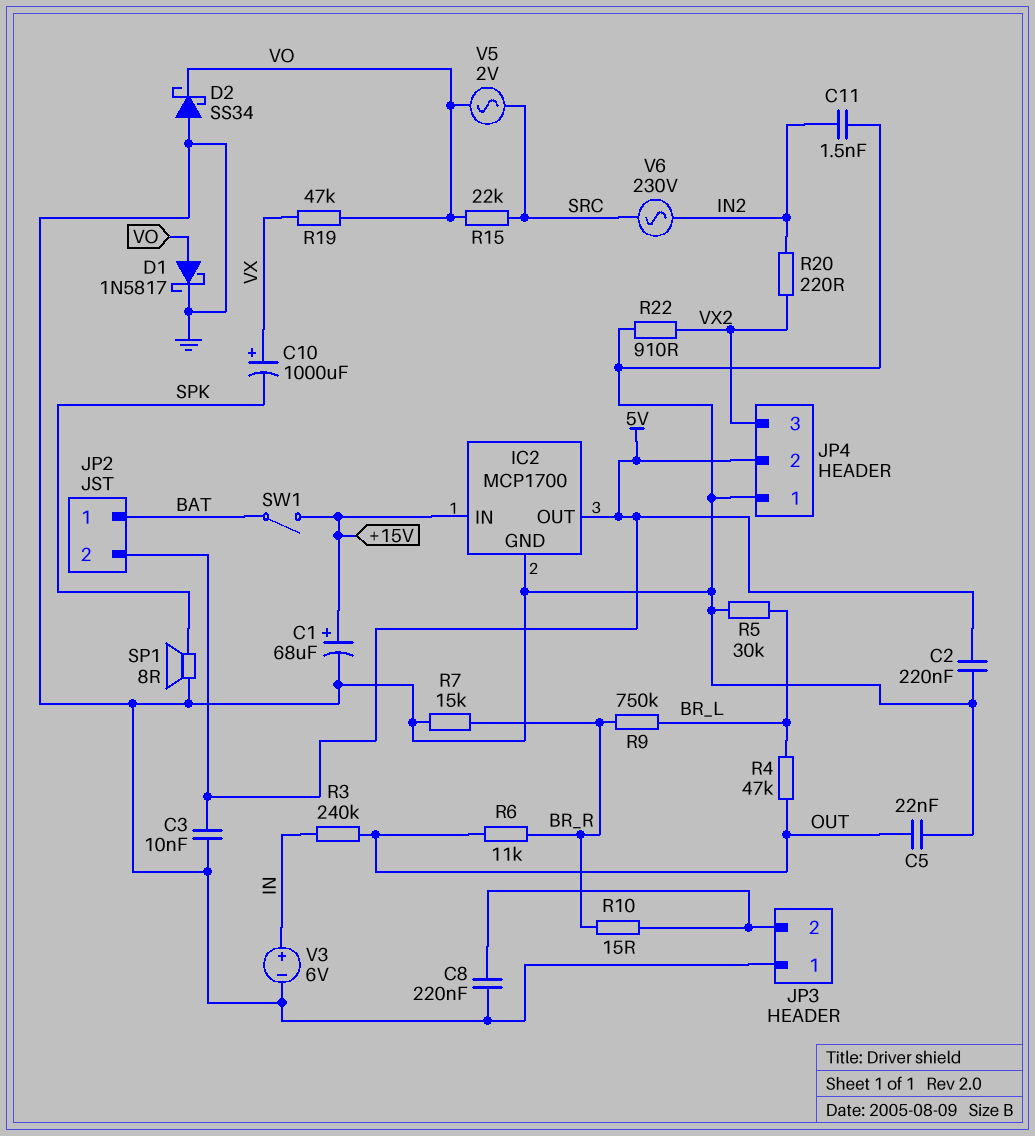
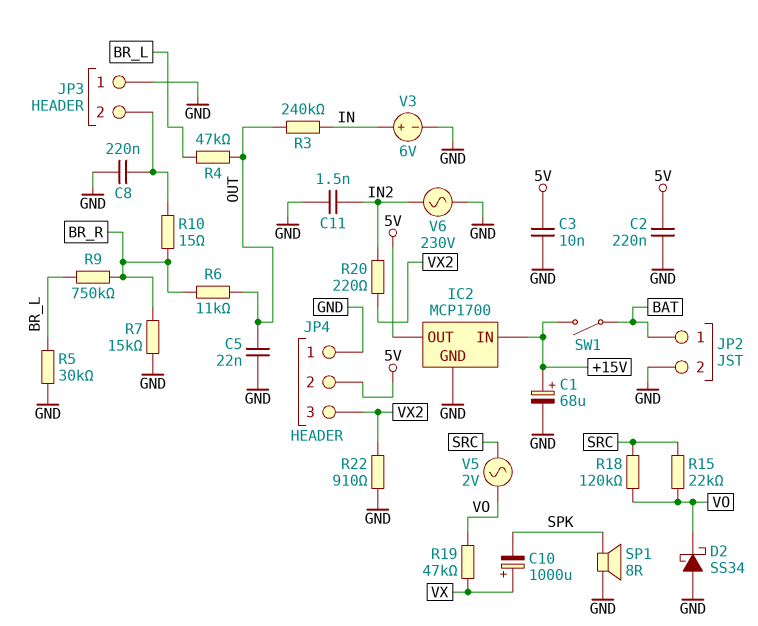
D1: schottky 1N5817 (A VO, K GND) -> none
JP2 pin 2: 5V -> GND
R18: none -> 120k (SRC, VO)
V6: AC 230V (IN2, SRC) -> AC 230V (GND, IN2)

